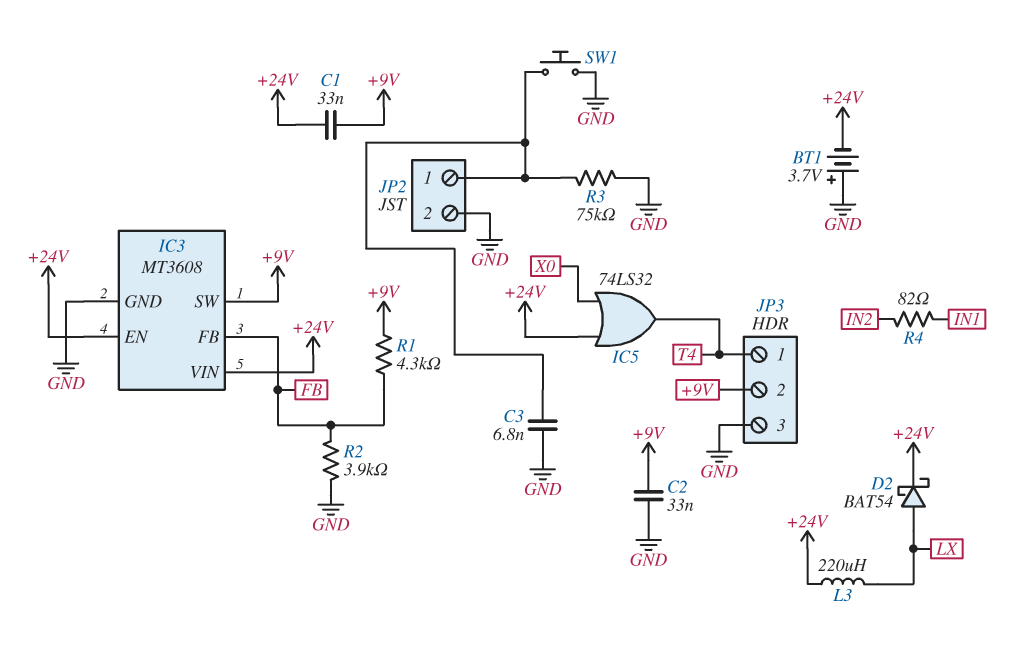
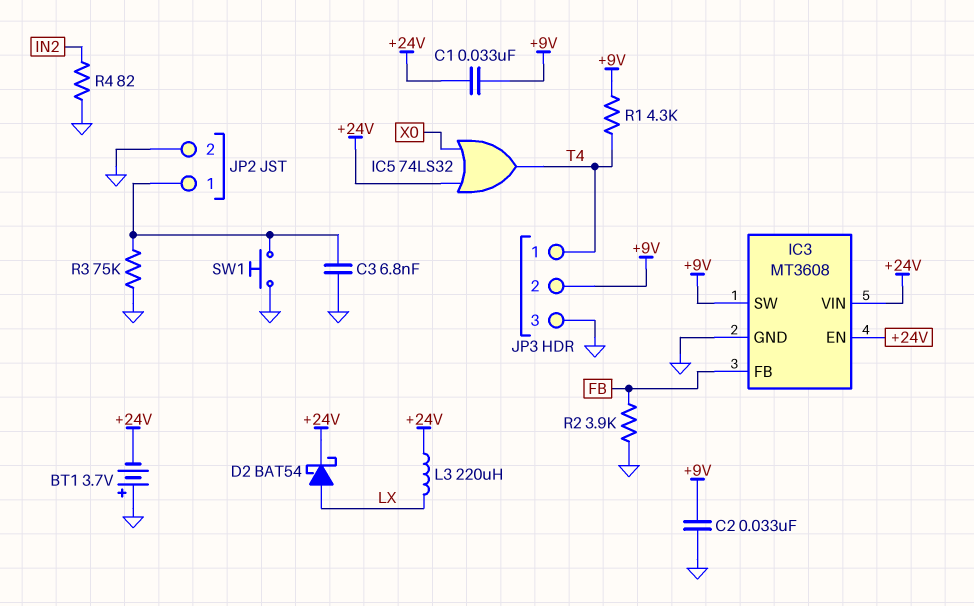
R1: 4.3k (+9V, FB) -> 4.3k (+9V, T4)
R4: 82 (IN1, IN2) -> 82 (GND, IN2)

